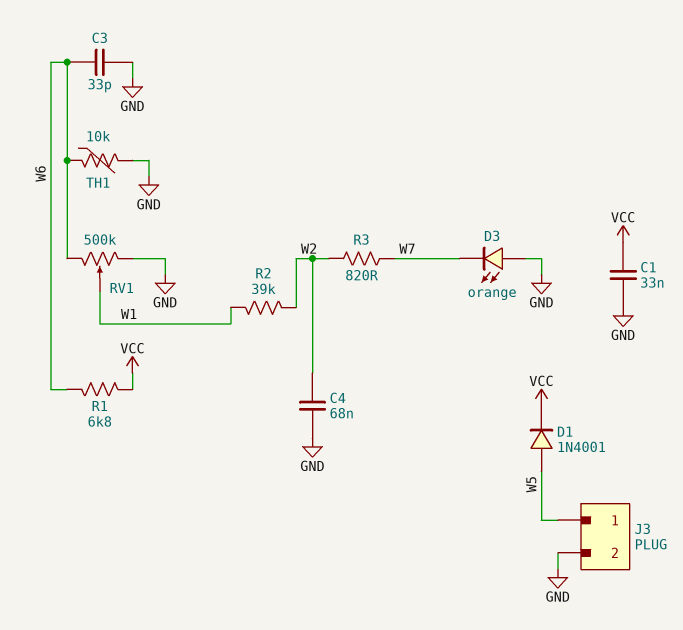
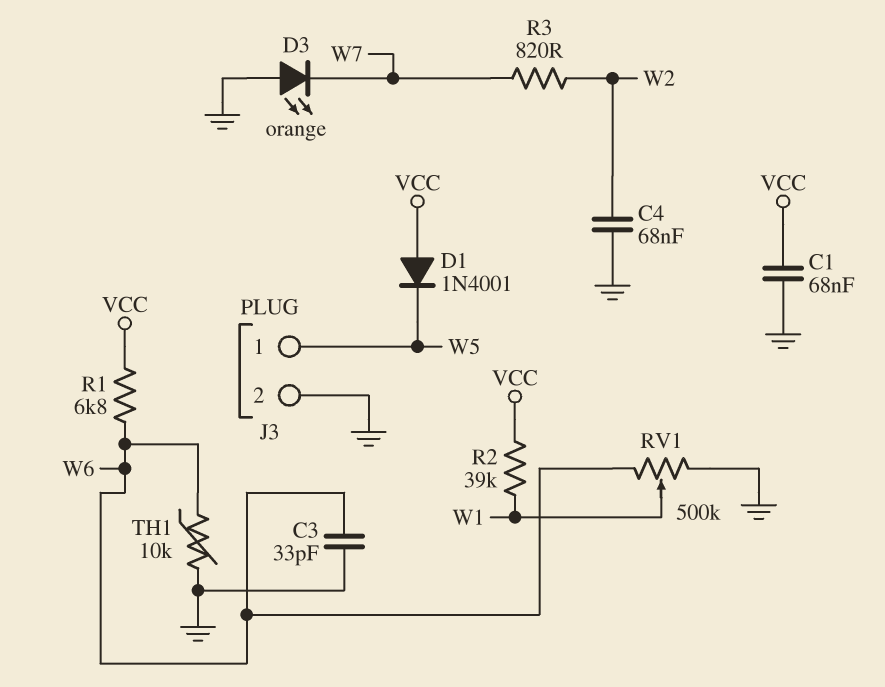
C1: 33nF (GND, VCC) -> 68nF (GND, VCC)
D1: diode 1N4001 (A W5, K VCC) -> diode 1N4001 (A VCC, K W5)
R2: 39k (W1, W2) -> 39k (VCC, W1)

